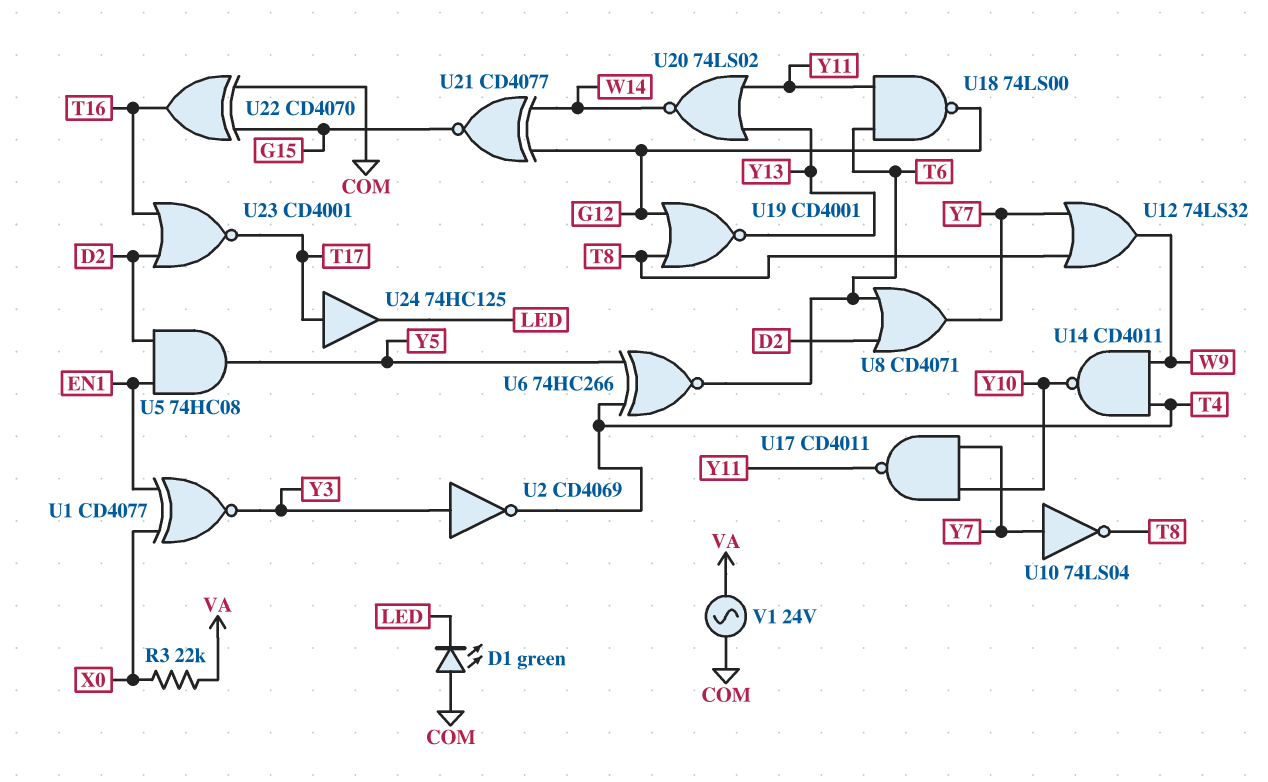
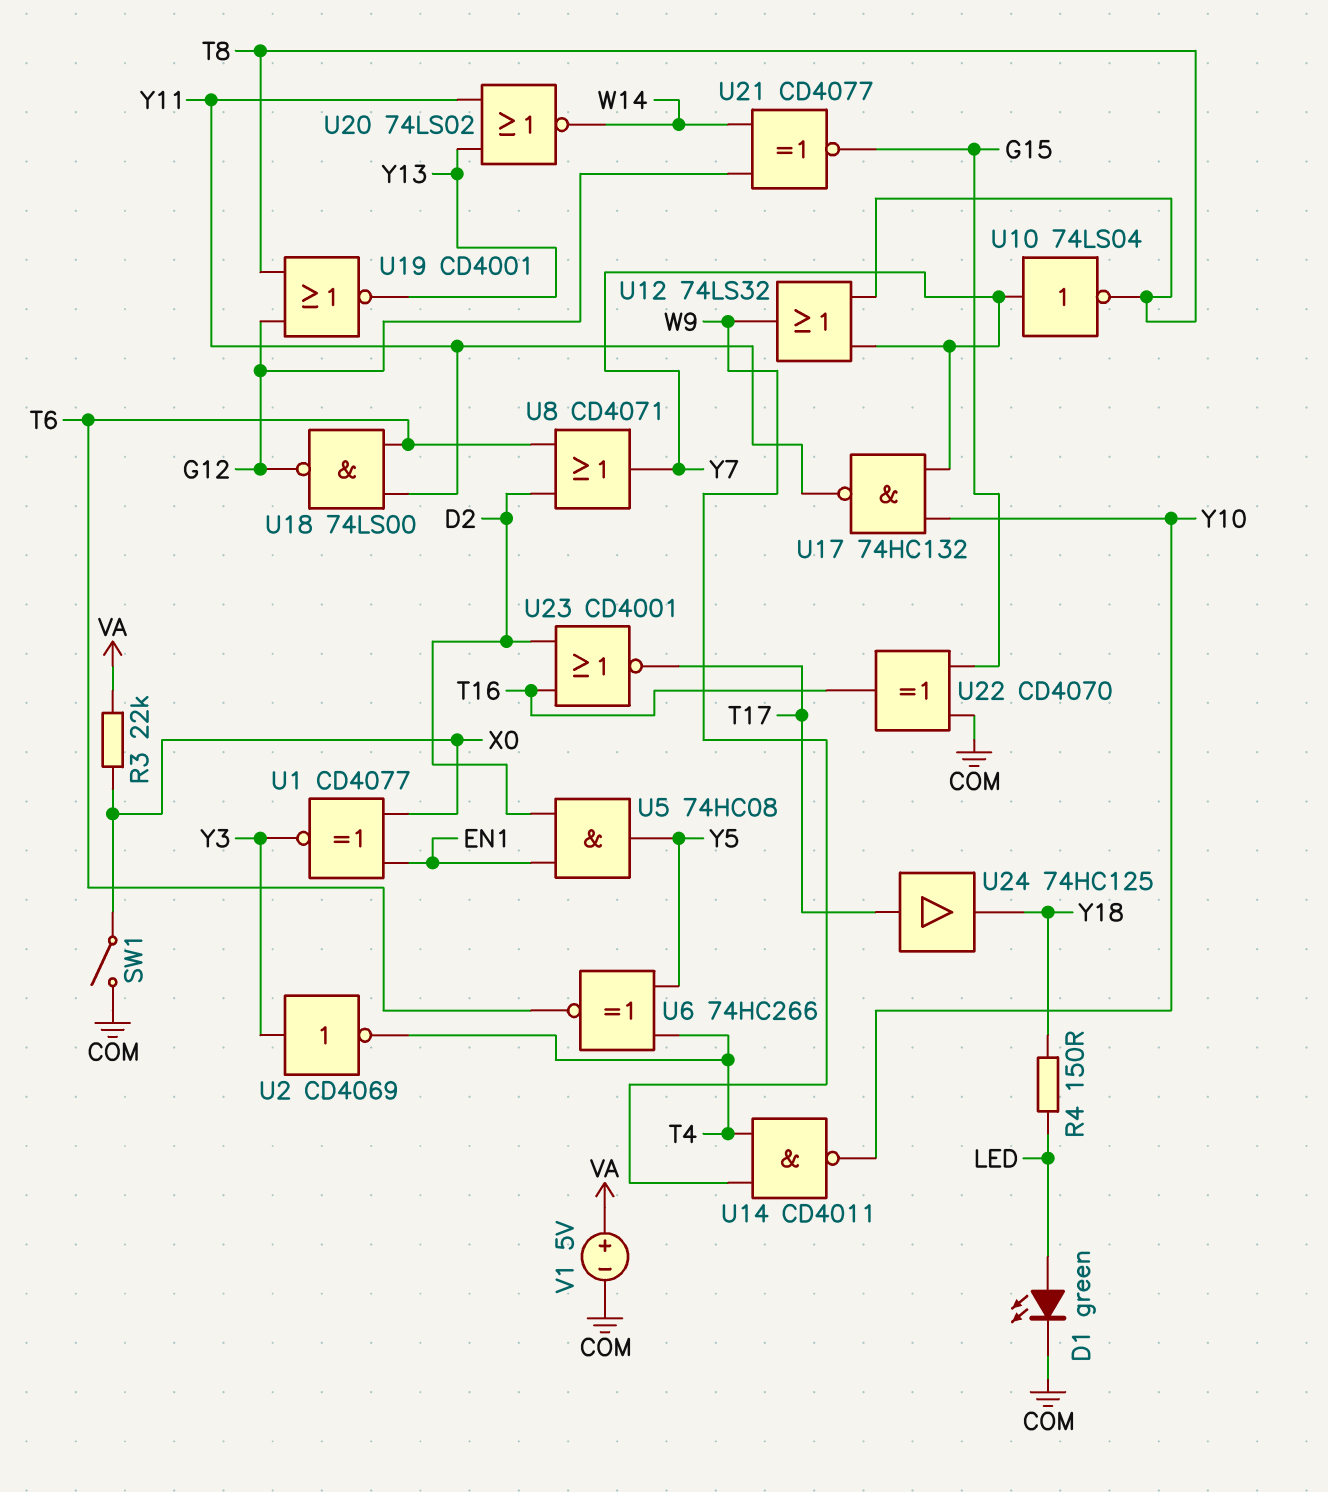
D1: LED green (A COM, K LED) -> LED green (A LED, K COM)
R4: none -> 150 (LED, Y18)
SW1: none -> switch (COM, X0)
U17: NAND CD4011 (in Y7, in Y10, out Y11) -> NAND 74HC132 (in Y7, in Y10, out Y11)
U24: buffer 74HC125 (in T17, out LED) -> buffer 74HC125 (in T17, out Y18)
V1: AC 24V (COM, VA) -> 5V (plus VA, minus COM)

